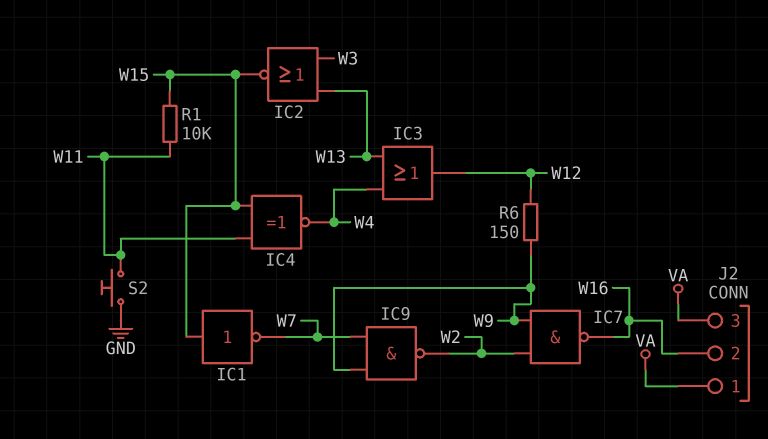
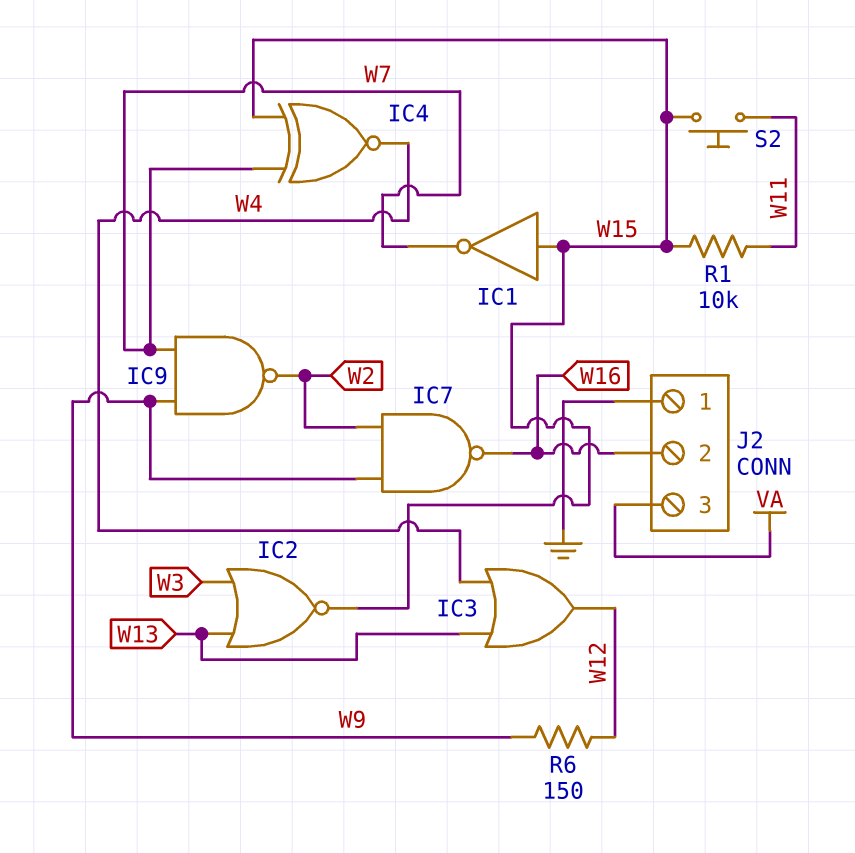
IC4: XNOR (in W11, in W15, out W4) -> XNOR (in W7, in W15, out W4)
J2 pin 1: VA -> GND
S2: button (GND, W11) -> button (W11, W15)

